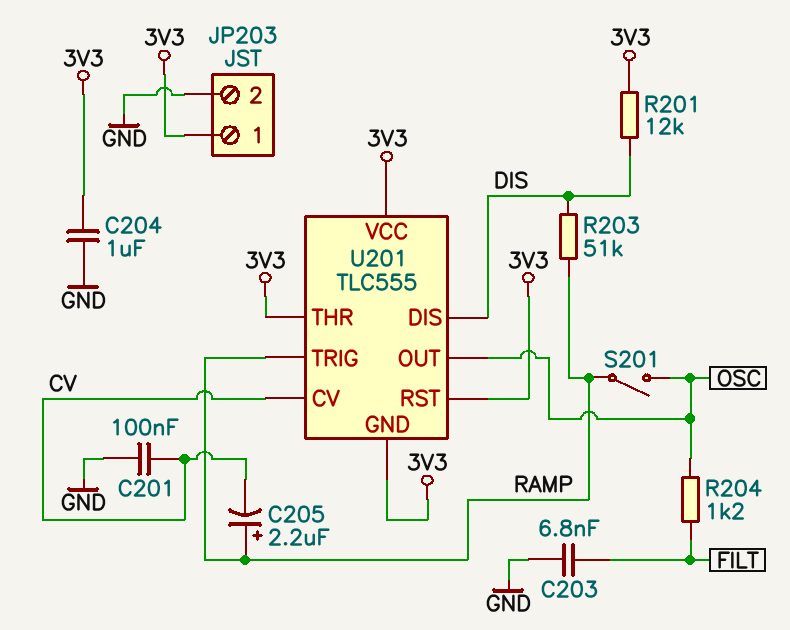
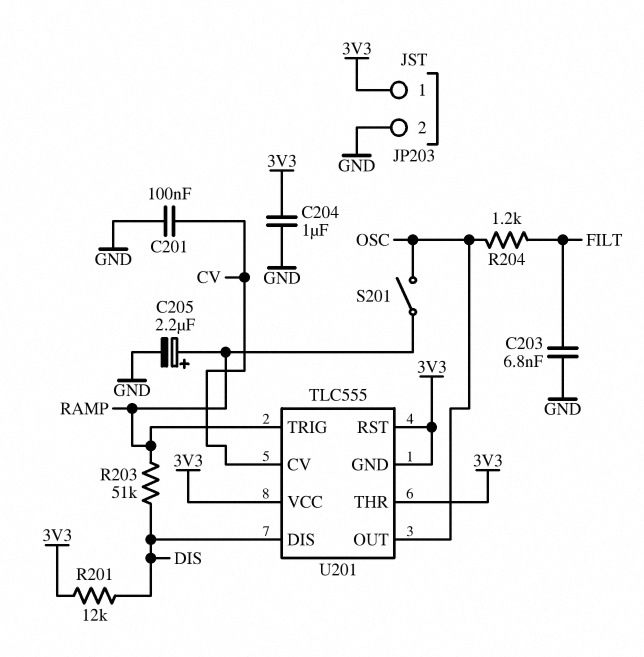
C205: 2.2uF (plus RAMP, minus CV) -> 2.2uF (plus RAMP, minus GND)

